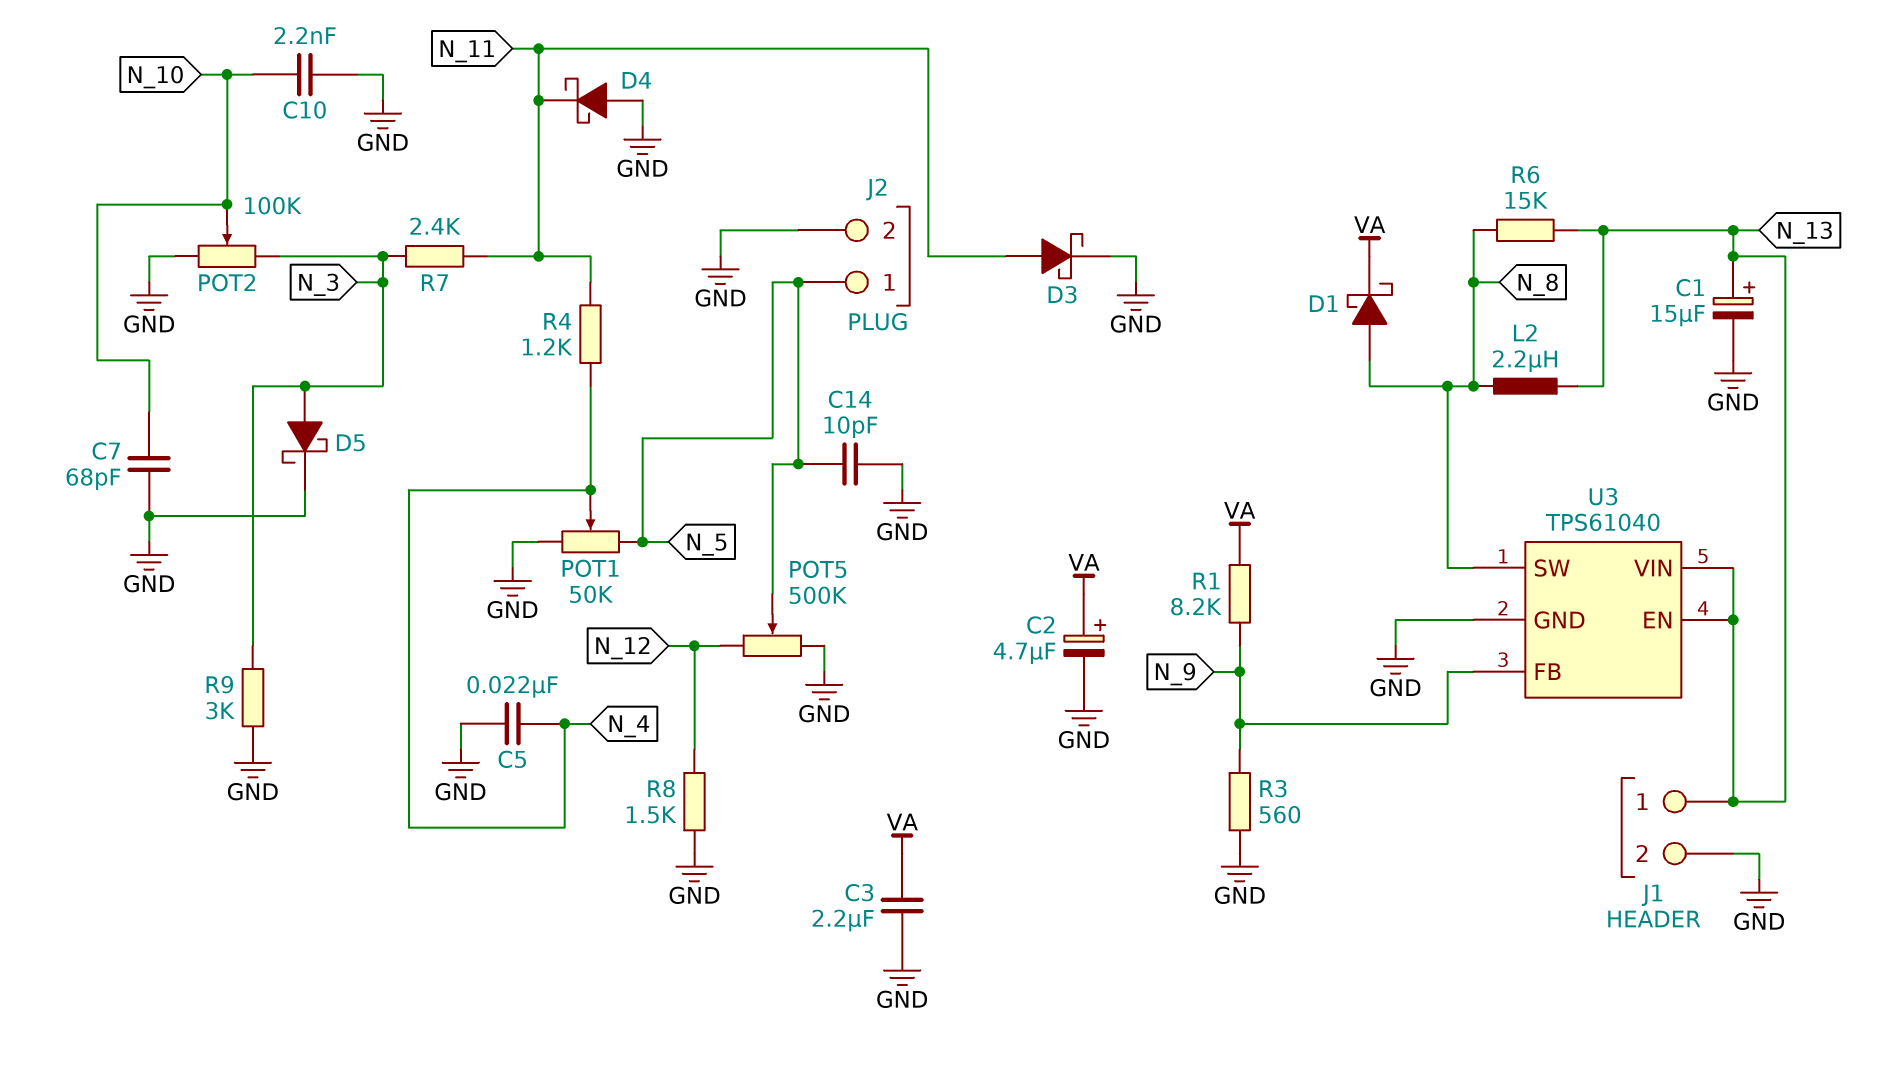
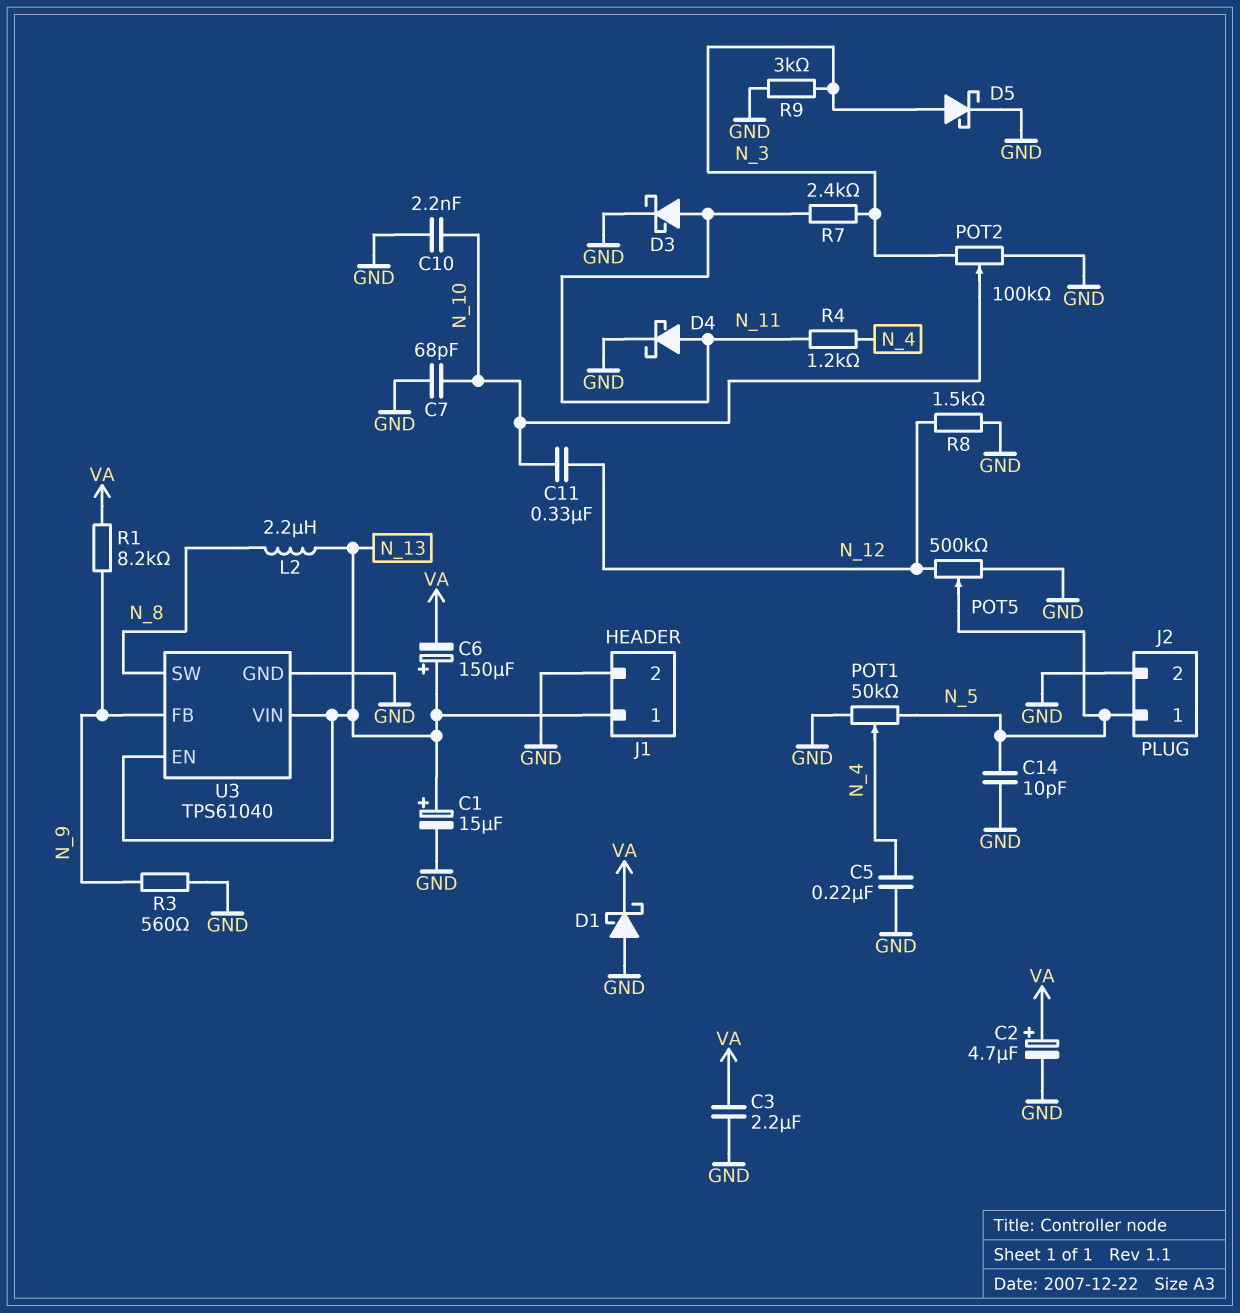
C5: 22nF (GND, N_4) -> 220nF (GND, N_4)
C6: none -> 150uF (plus N_13, minus VA)
C11: none -> 330nF (N_10, N_12)
D1: schottky (A N_8, K VA) -> schottky (A GND, K VA)
D4: schottky (A GND, K N_11) -> schottky (A N_11, K GND)
R6: 15k (N_8, N_13) -> none

